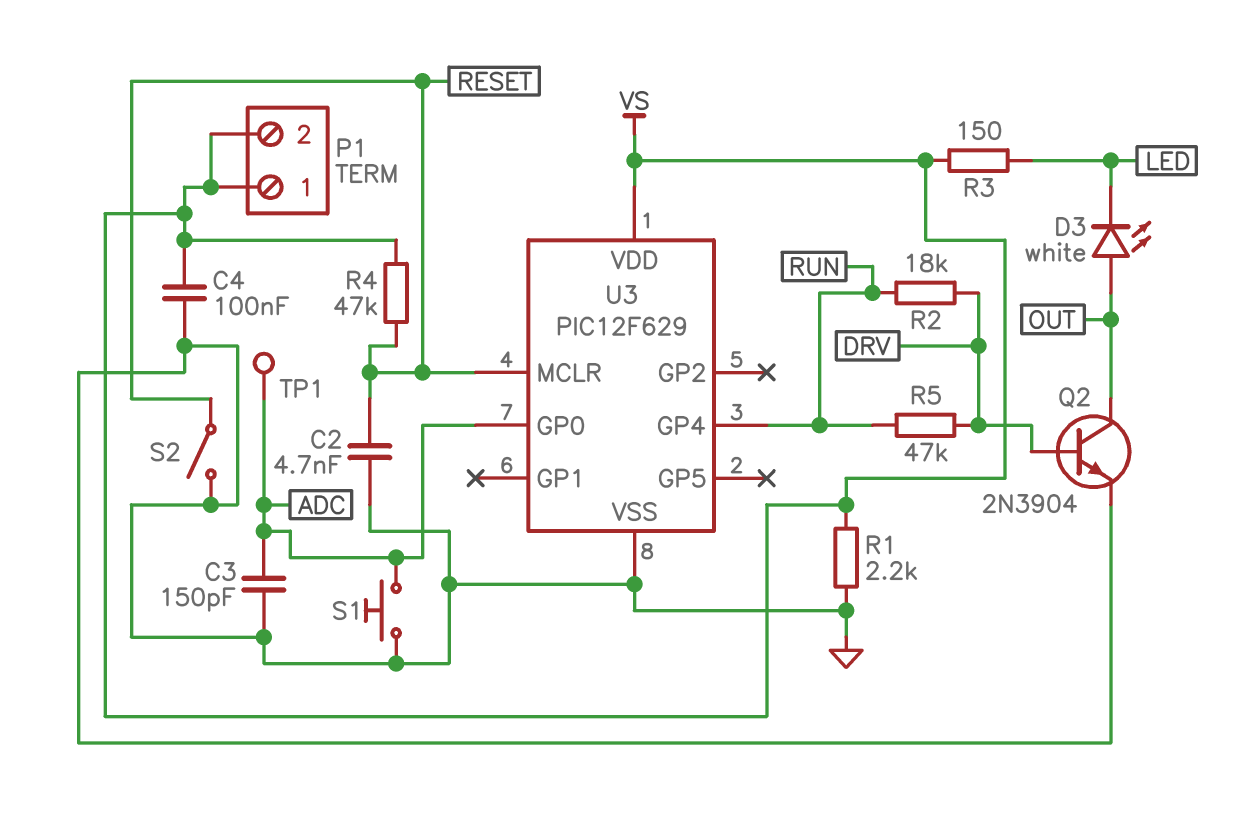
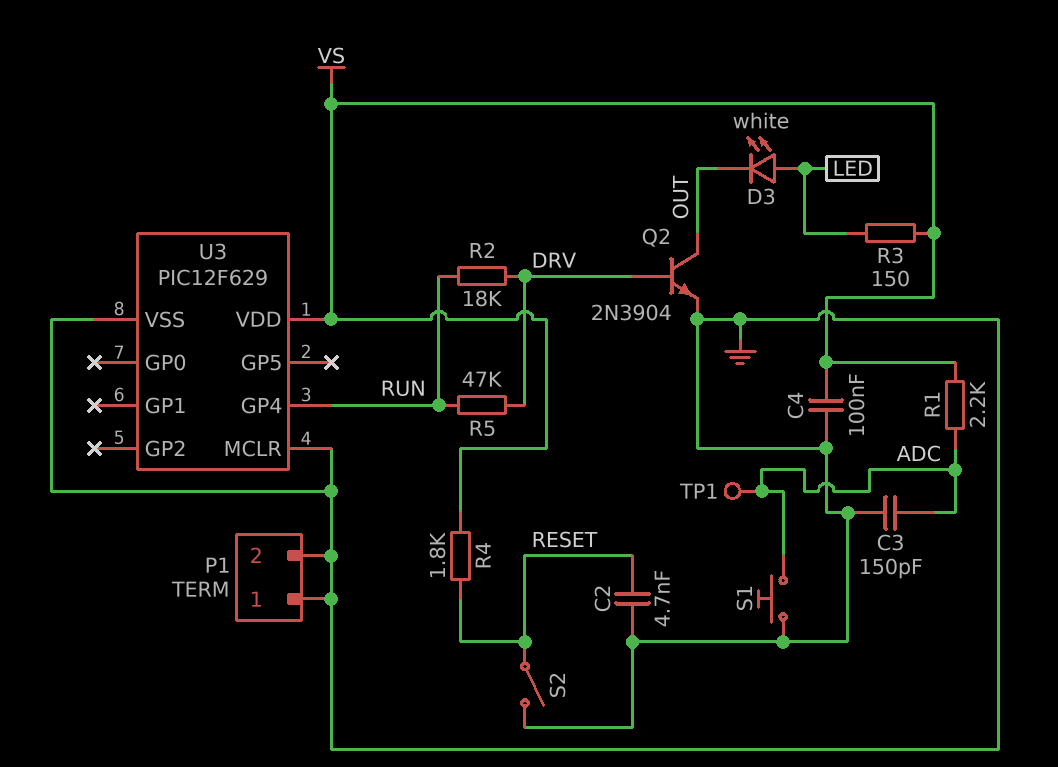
D3: LED white (A OUT, K LED) -> LED white (A LED, K OUT)
P1 pin 1: VS -> GND
P1 pin 2: VS -> GND
R1: 2.2k (GND, VS) -> 2.2k (ADC, VS)
R4: 47k (RESET, VS) -> 1.8k (RESET, VS)
U3 pin GP0: ADC -> none
U3 pin MCLR: RESET -> GND

